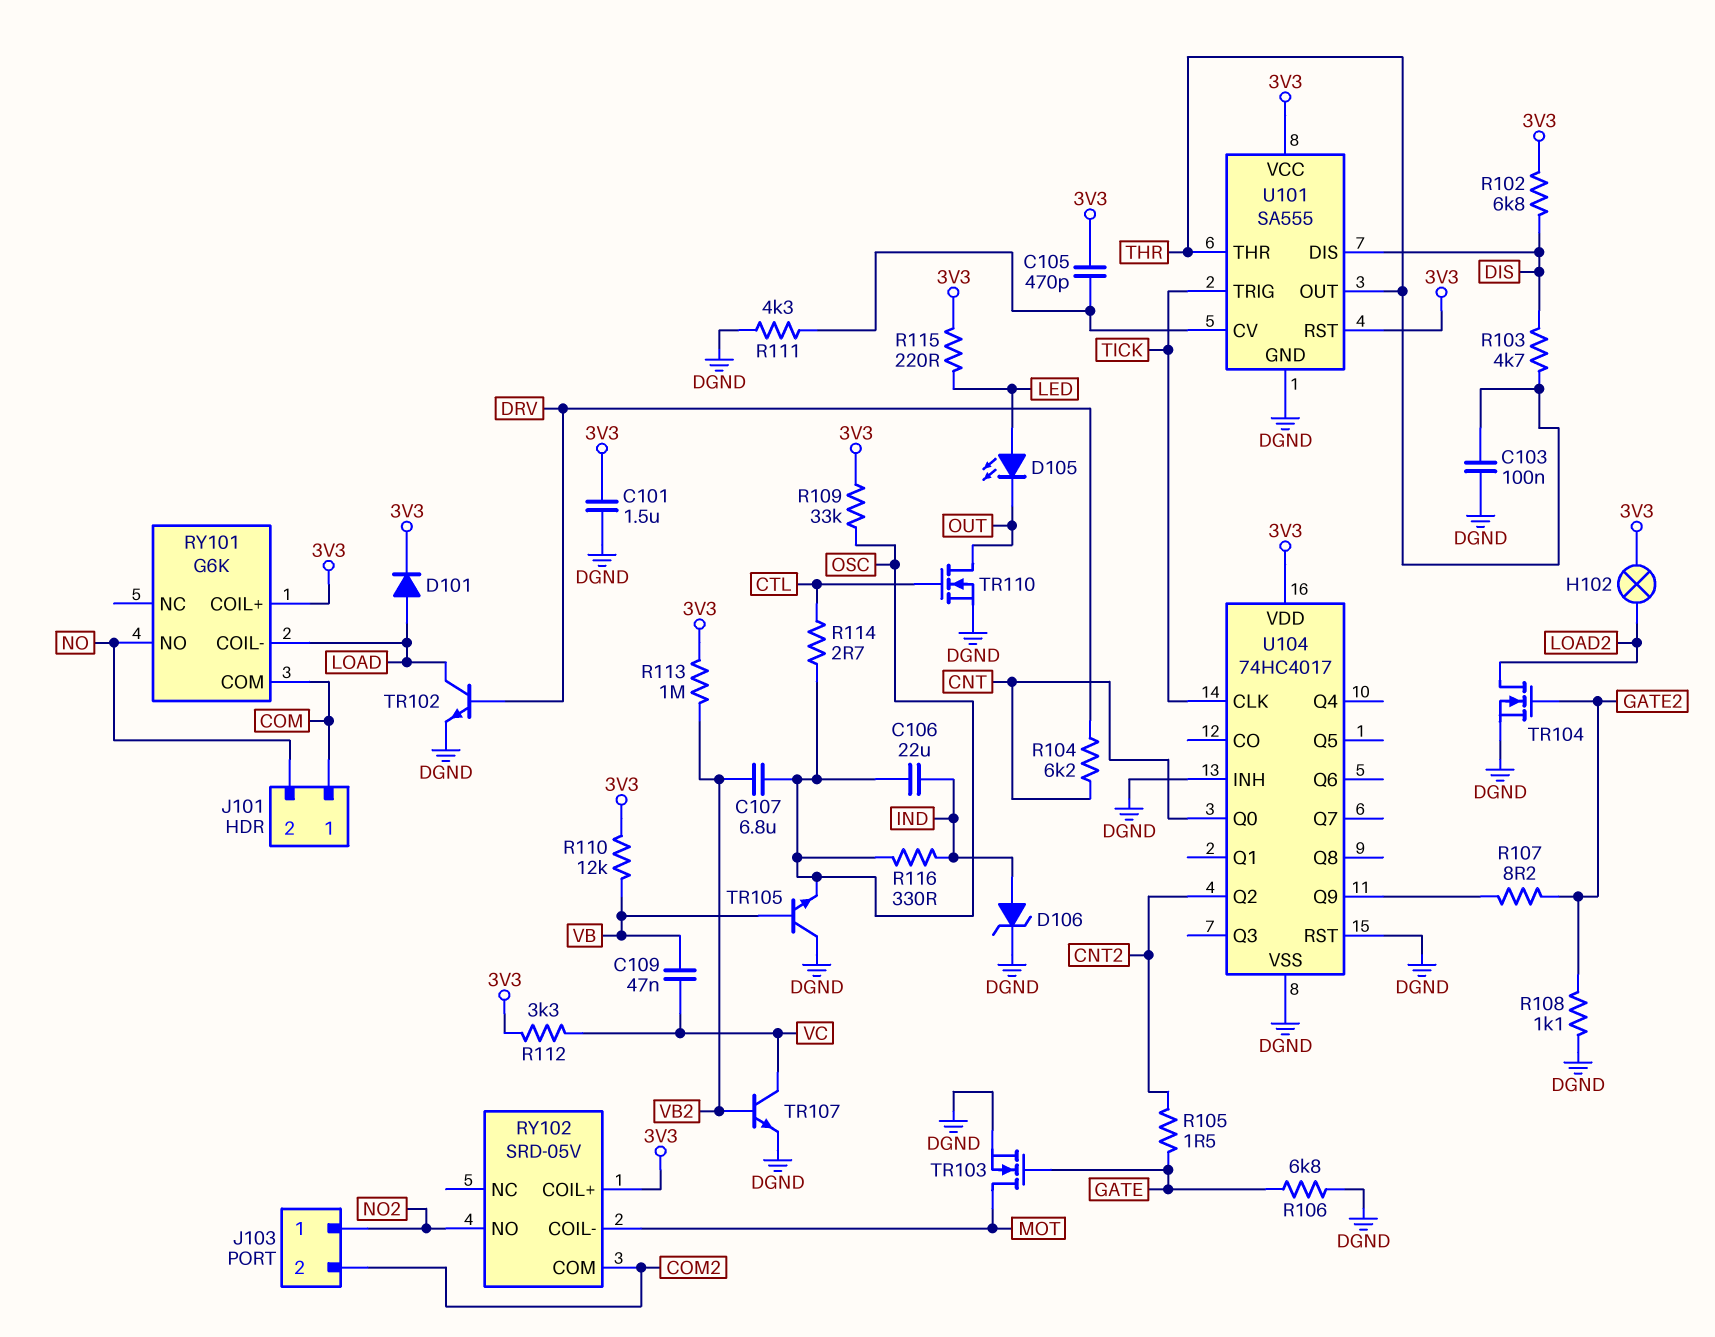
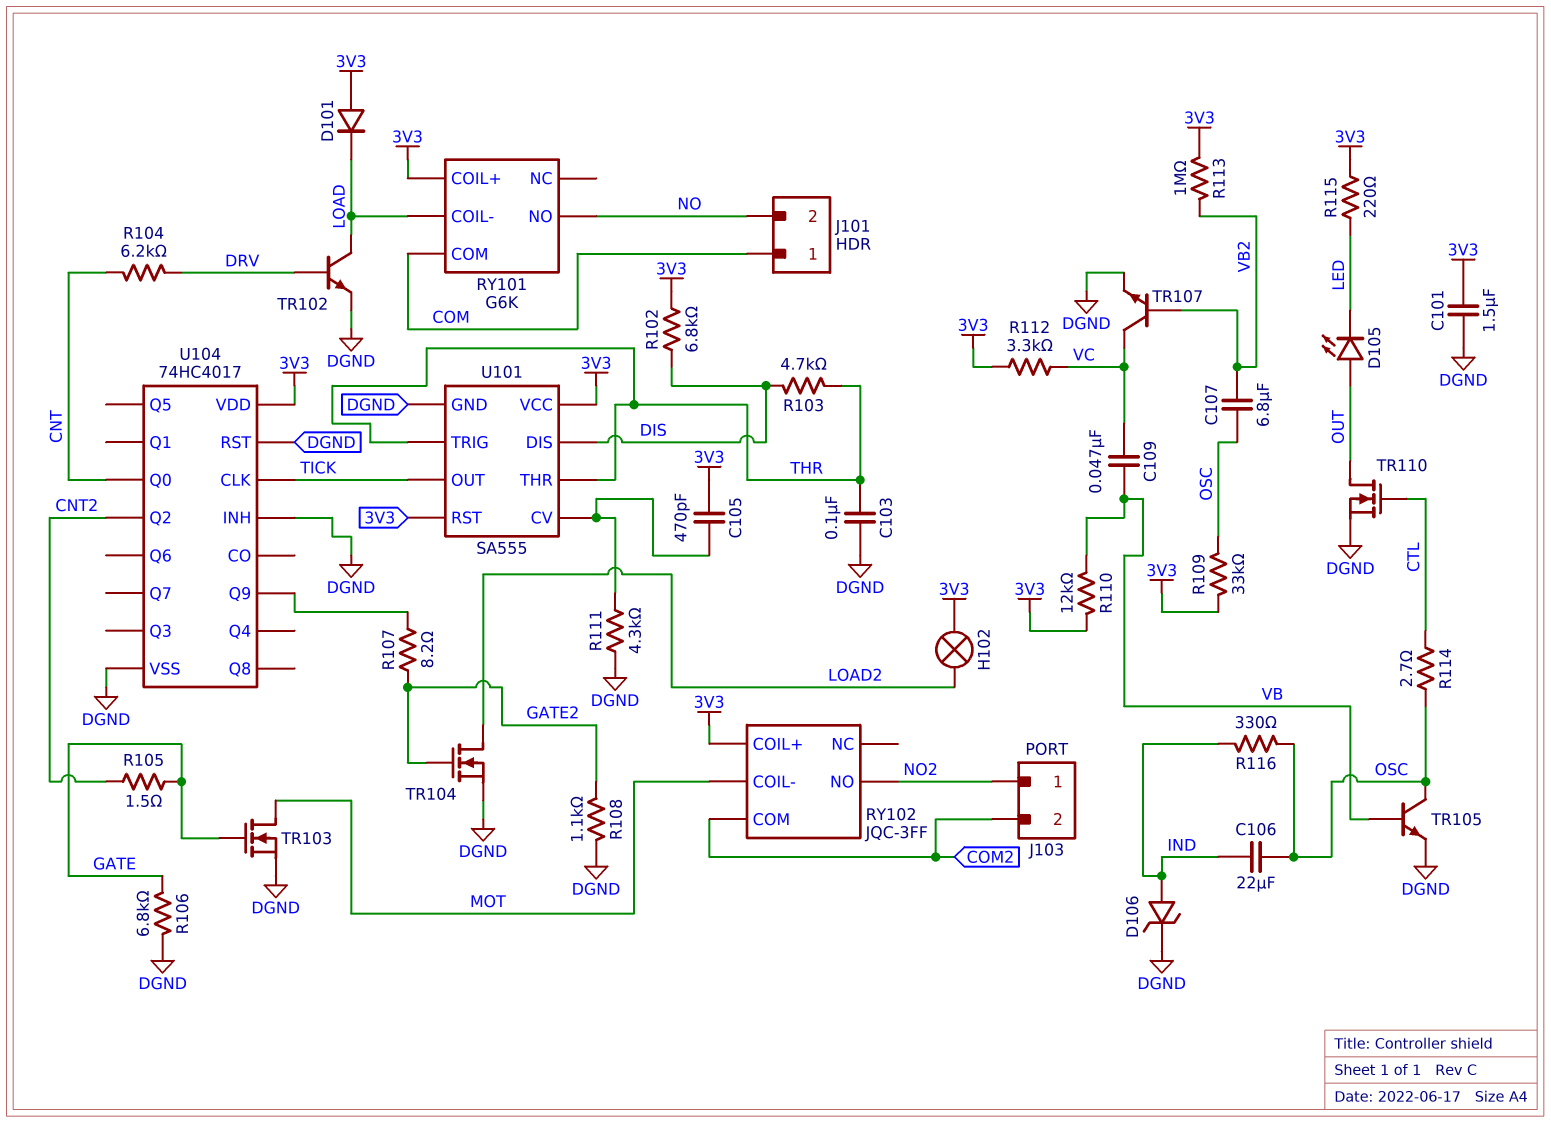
D101: diode (A LOAD, K 3V3) -> diode (A 3V3, K LOAD)
D105: LED (A LED, K OUT) -> LED (A OUT, K LED)
RY102: SRD-05V -> JQC-3FF
TR105: NPN (B VB, C DGND, E OSC) -> NPN (B VB, C OSC, E DGND)
U101 pin OUT: THR -> TICK
U101 pin TRIG: TICK -> THR

